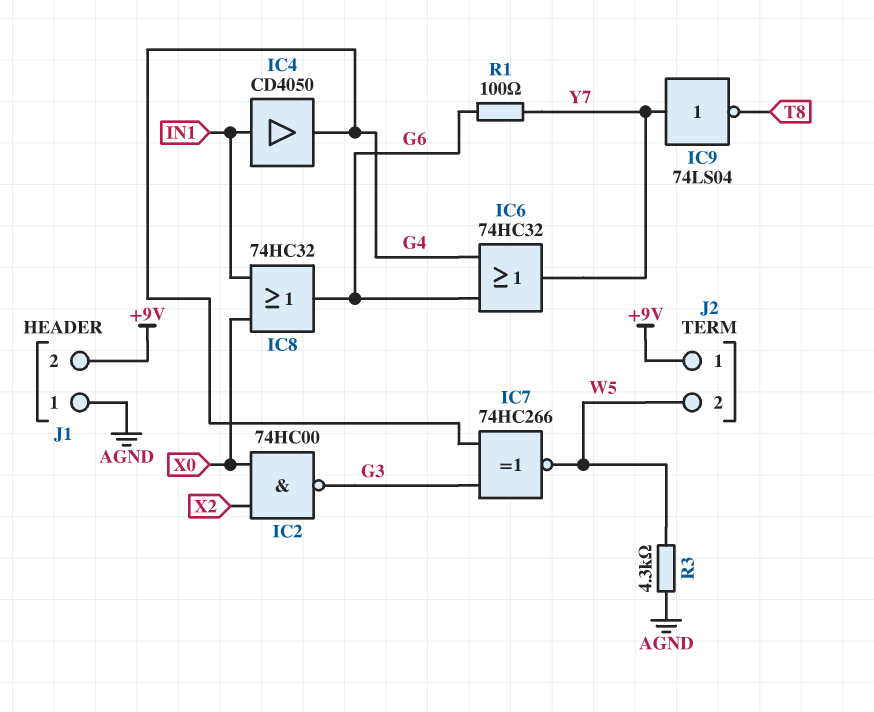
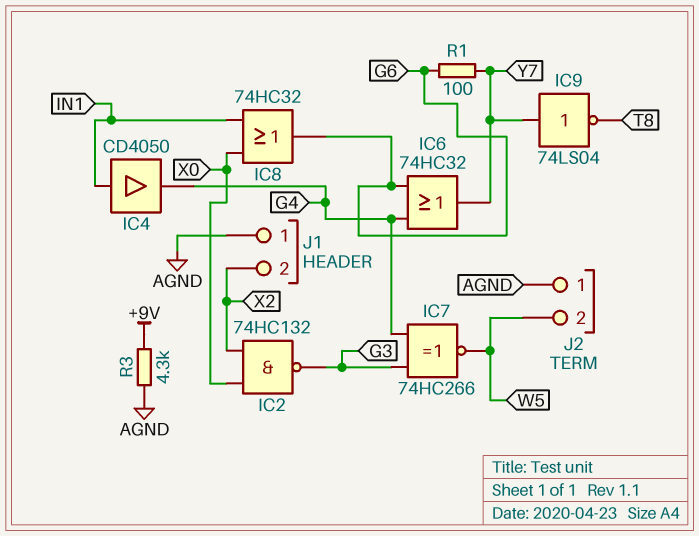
IC2: NAND 74HC00 (in X0, in X2, out G3) -> NAND 74HC132 (in X0, in X2, out G3)
J1 pin 2: +9V -> X2
J2 pin 1: +9V -> AGND
R3: 4.3k (AGND, W5) -> 4.3k (+9V, AGND)

